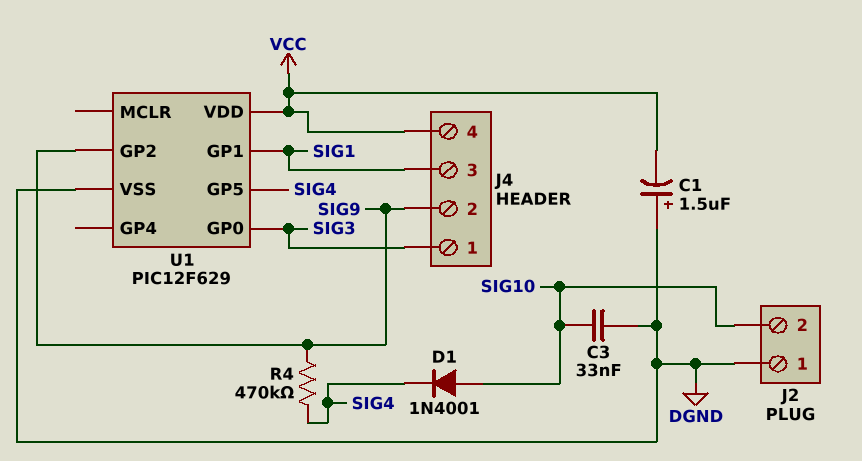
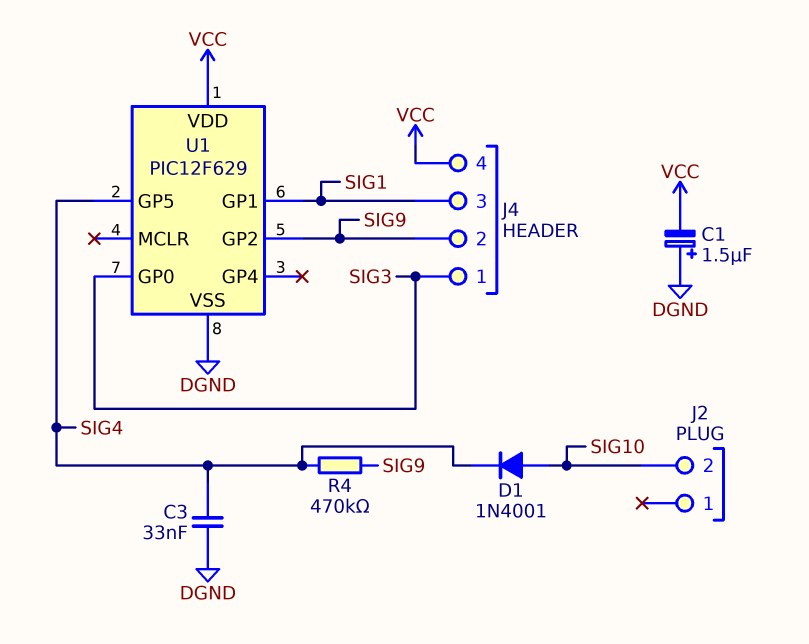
C3: 33nF (DGND, SIG10) -> 33nF (DGND, SIG4)
J2 pin 1: DGND -> none

